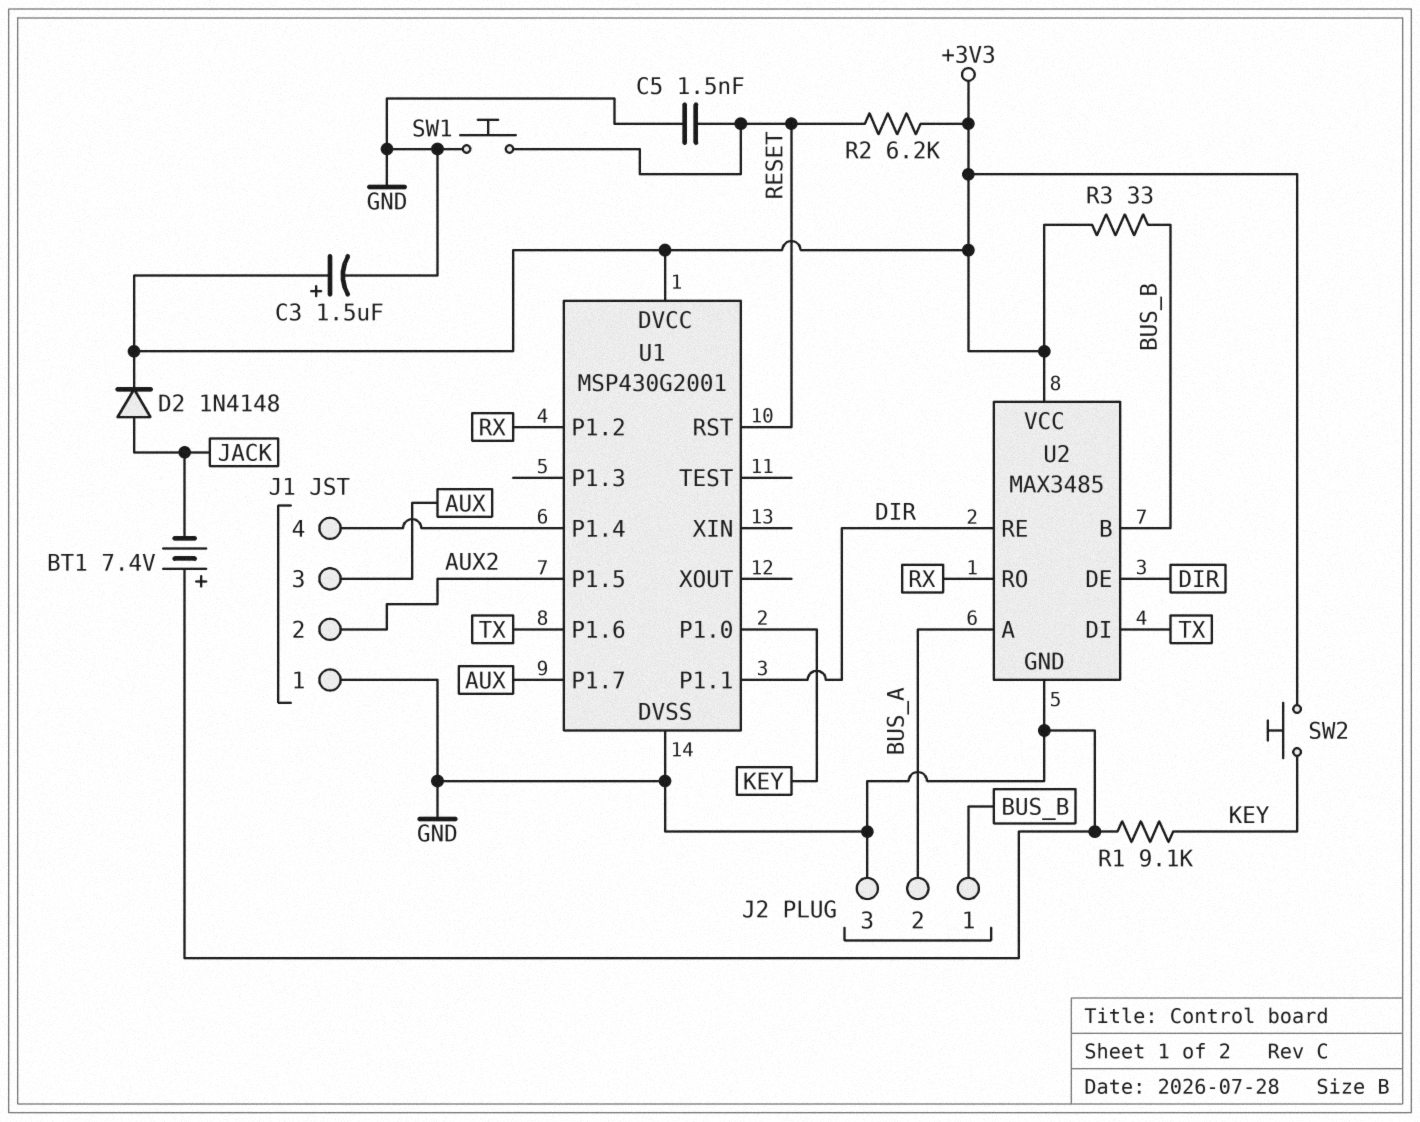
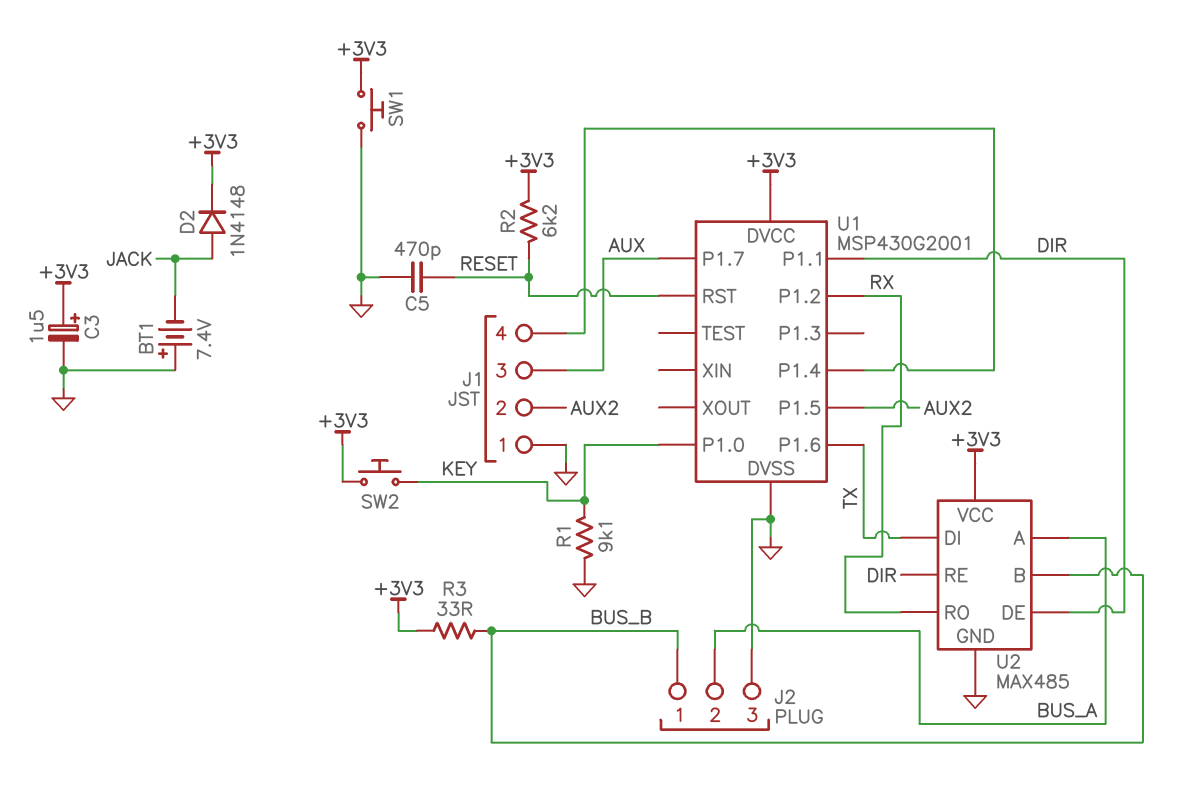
C5: 1.5nF (GND, RESET) -> 470pF (GND, RESET)
SW1: button (GND, RESET) -> button (+3V3, GND)
U2: MAX3485 -> MAX485

